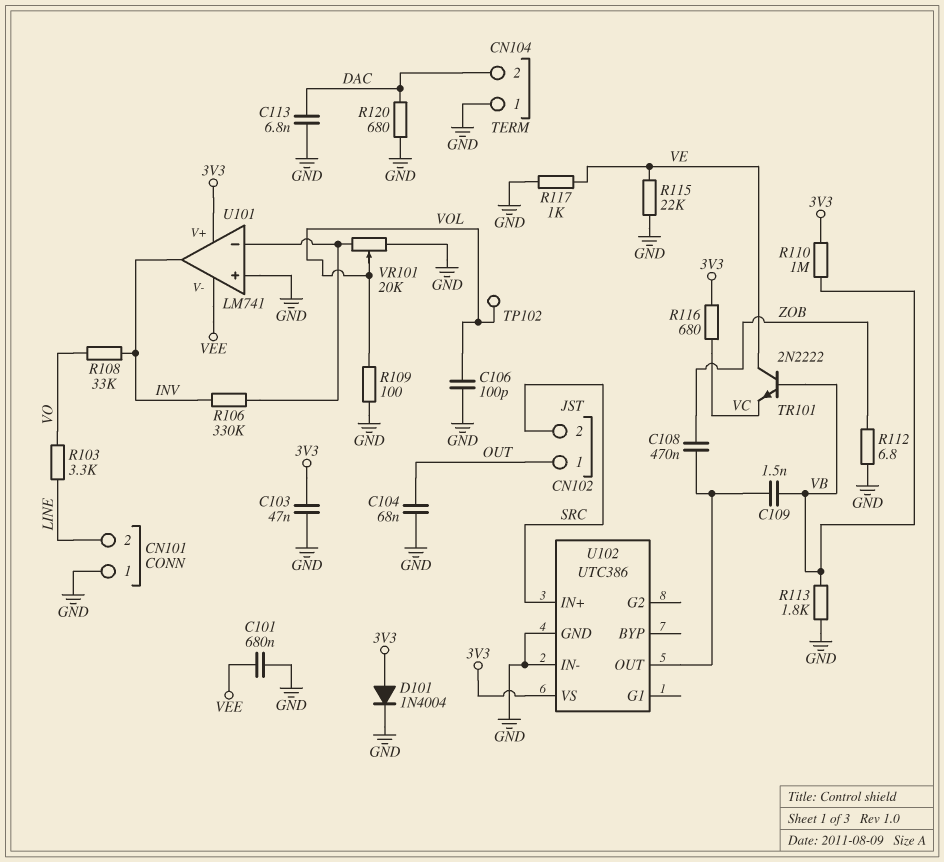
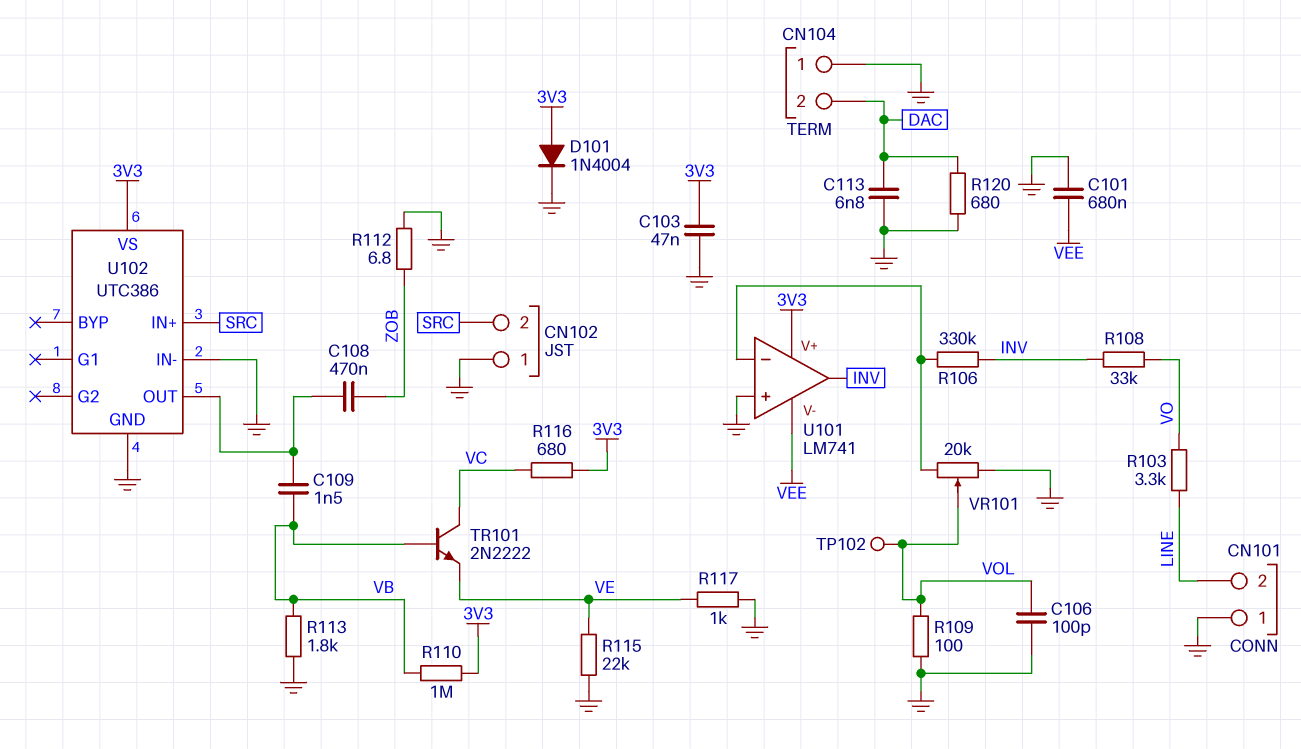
C104: 68nF (GND, OUT) -> none
CN102 pin 1: OUT -> GND
TR101: NPN 2N2222 (B VB, C VE, E VC) -> NPN 2N2222 (B VB, C VC, E VE)

